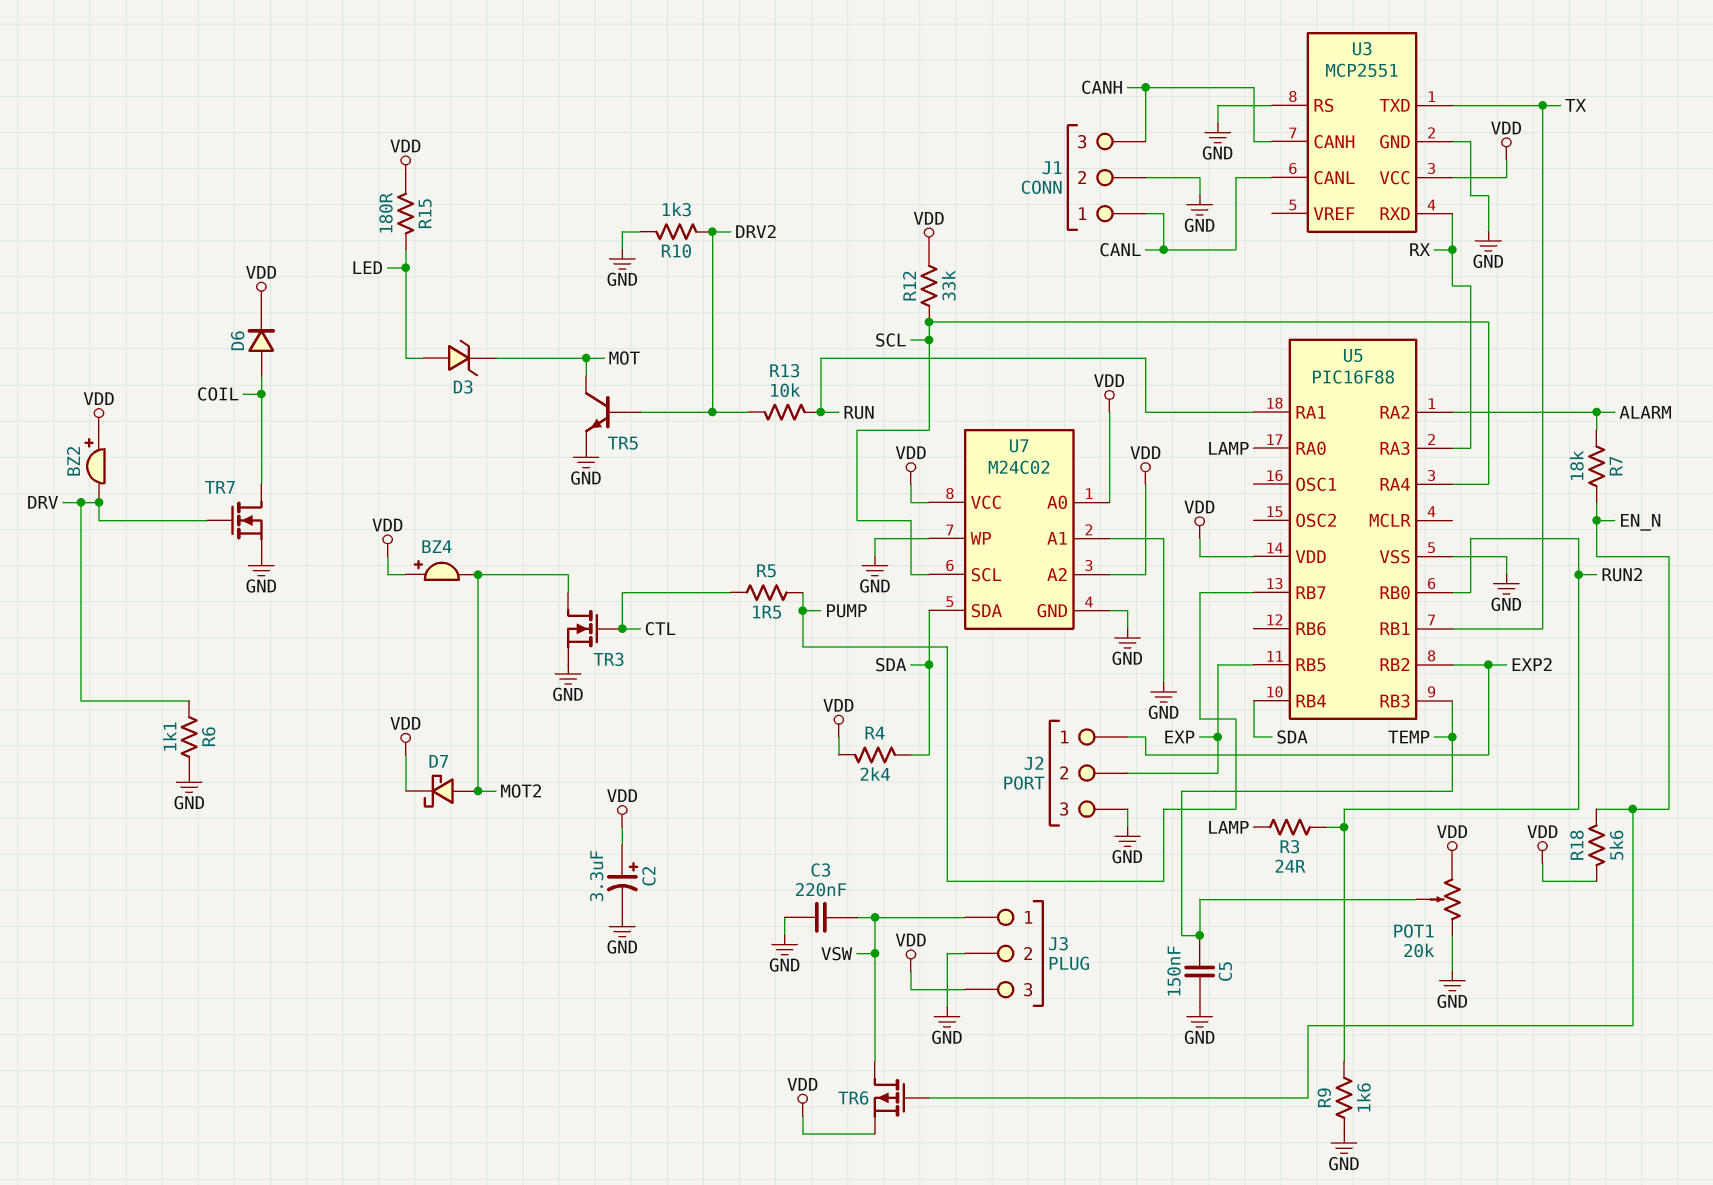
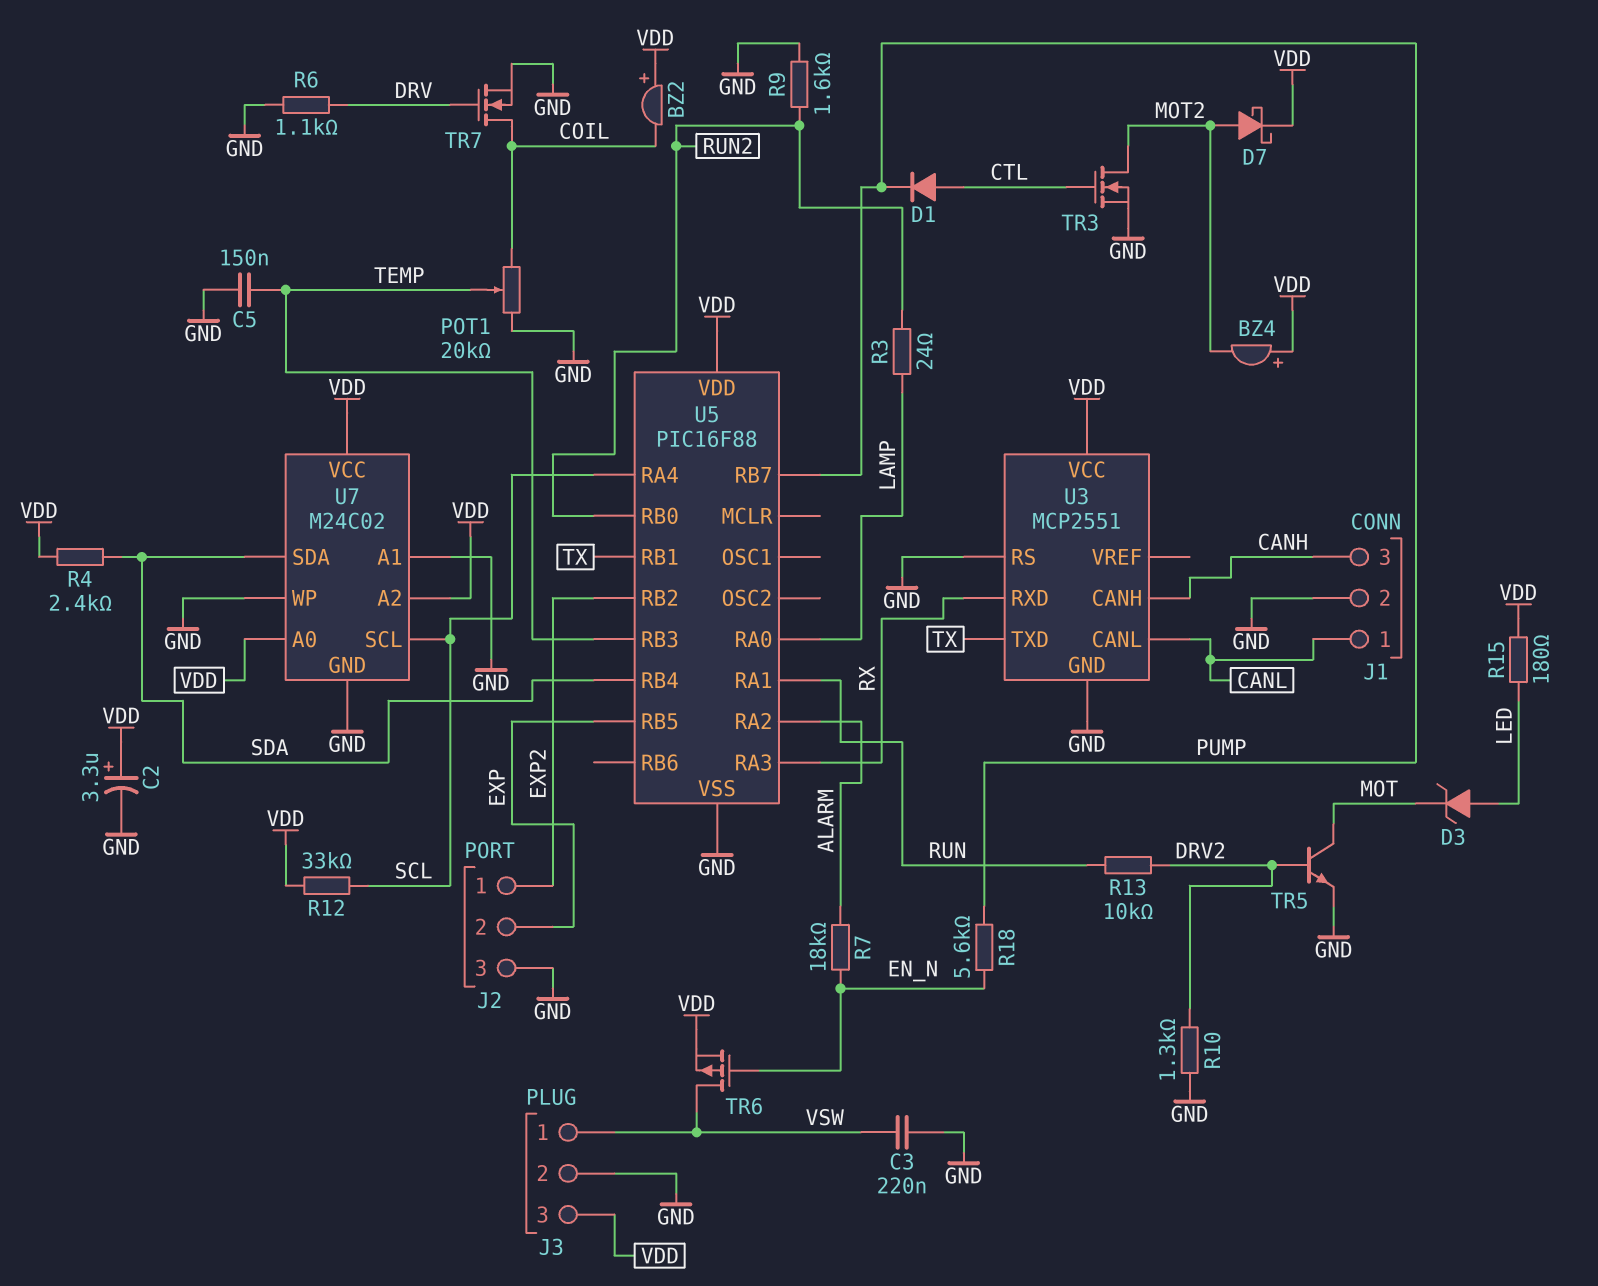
BZ2: buzzer (plus VDD, minus DRV) -> buzzer (plus VDD, minus COIL)
D1: none -> diode (A CTL, K PUMP)
D6: diode (A COIL, K VDD) -> none
POT1: 20k (GND, VDD, wiper TEMP) -> 20k (COIL, GND, wiper TEMP)
R5: 1.5 (CTL, PUMP) -> none
R18: 5.6k (EN_N, VDD) -> 5.6k (EN_N, PUMP)

